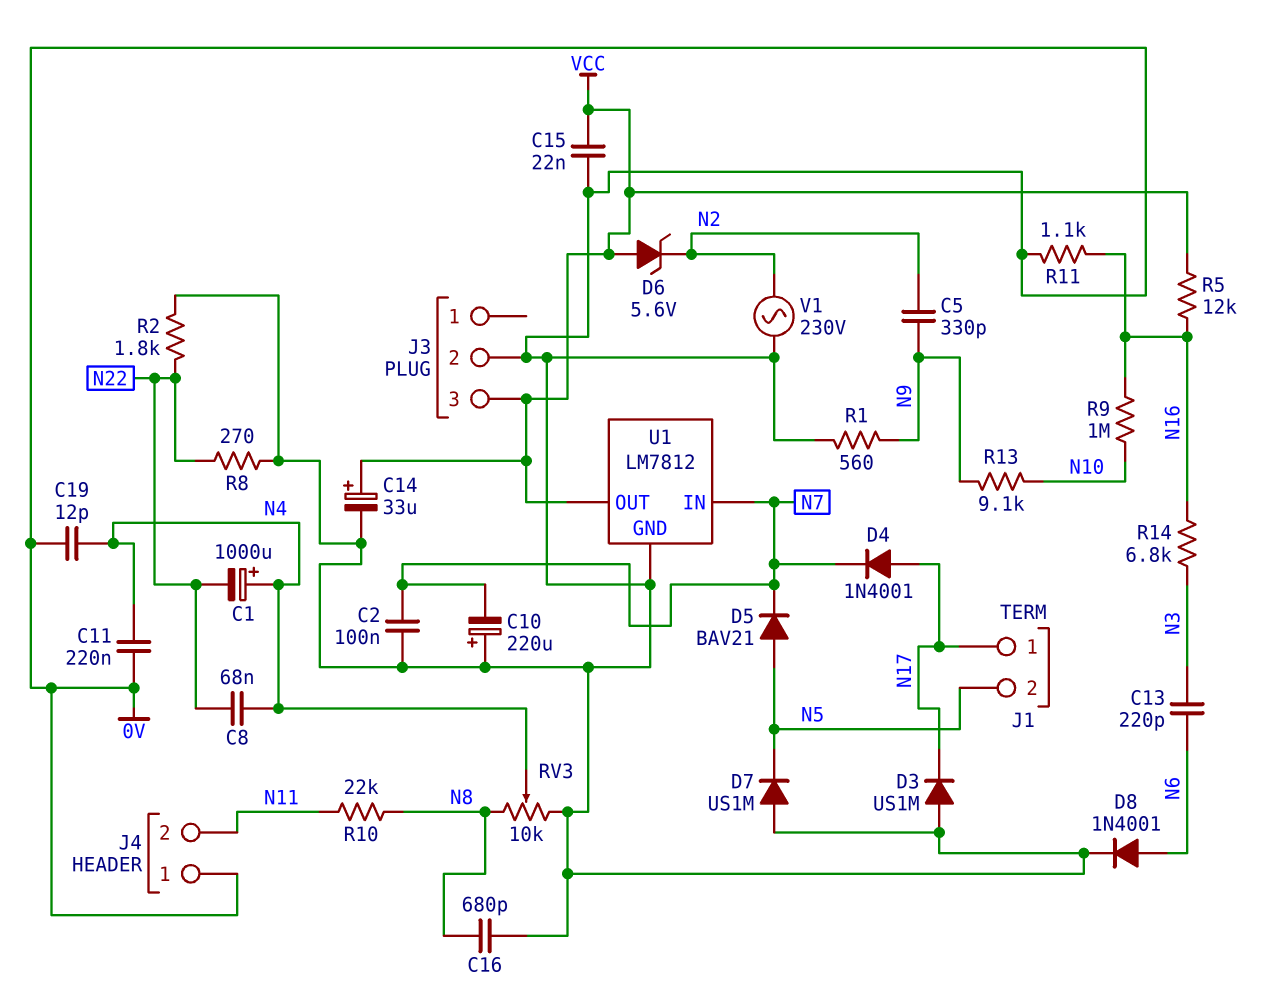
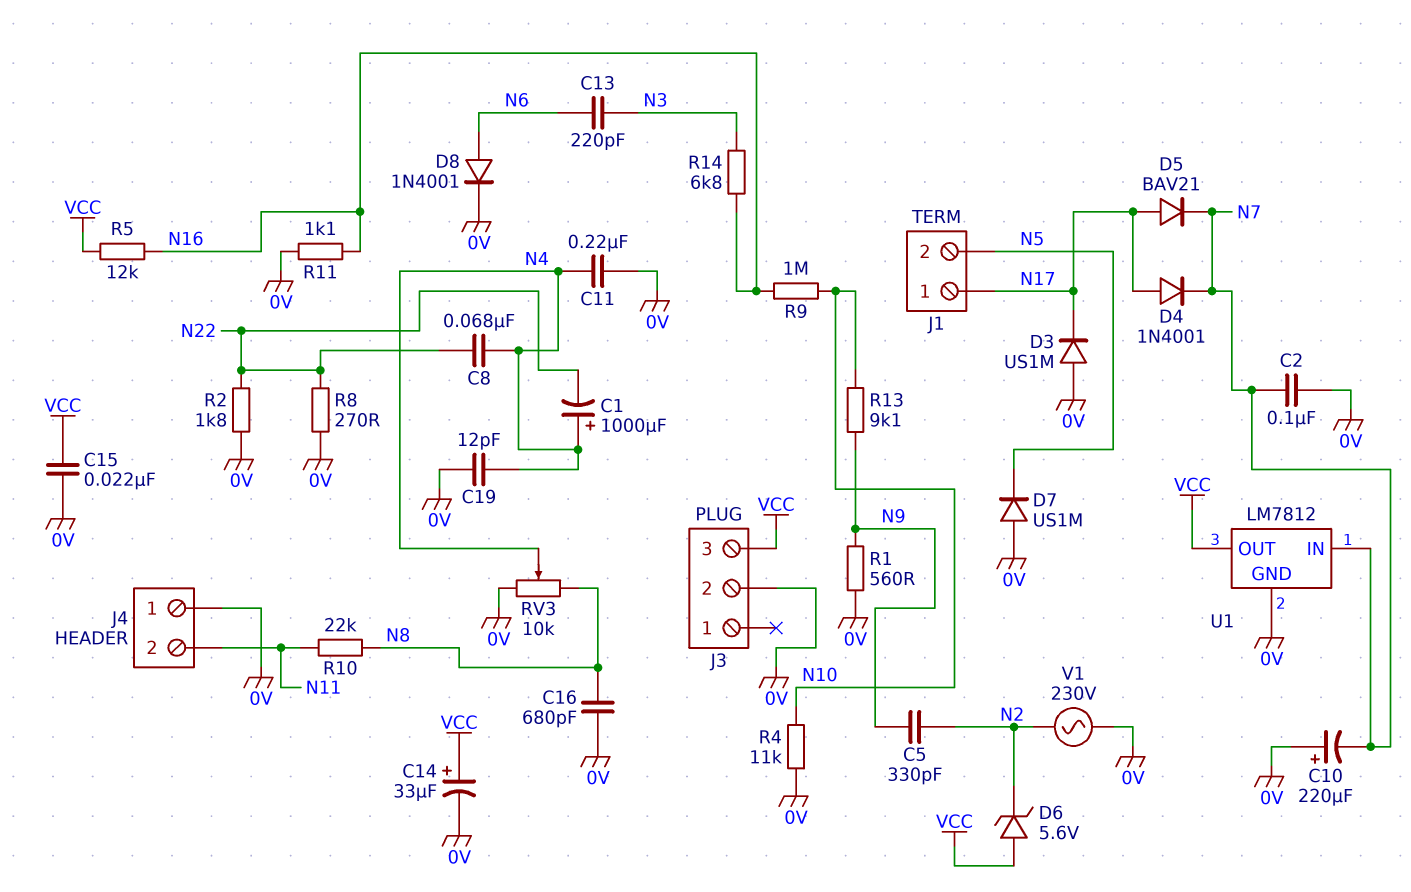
D5: diode BAV21 (A N5, K N7) -> diode BAV21 (A N17, K N7)
R4: none -> 11k (0V, N10)

